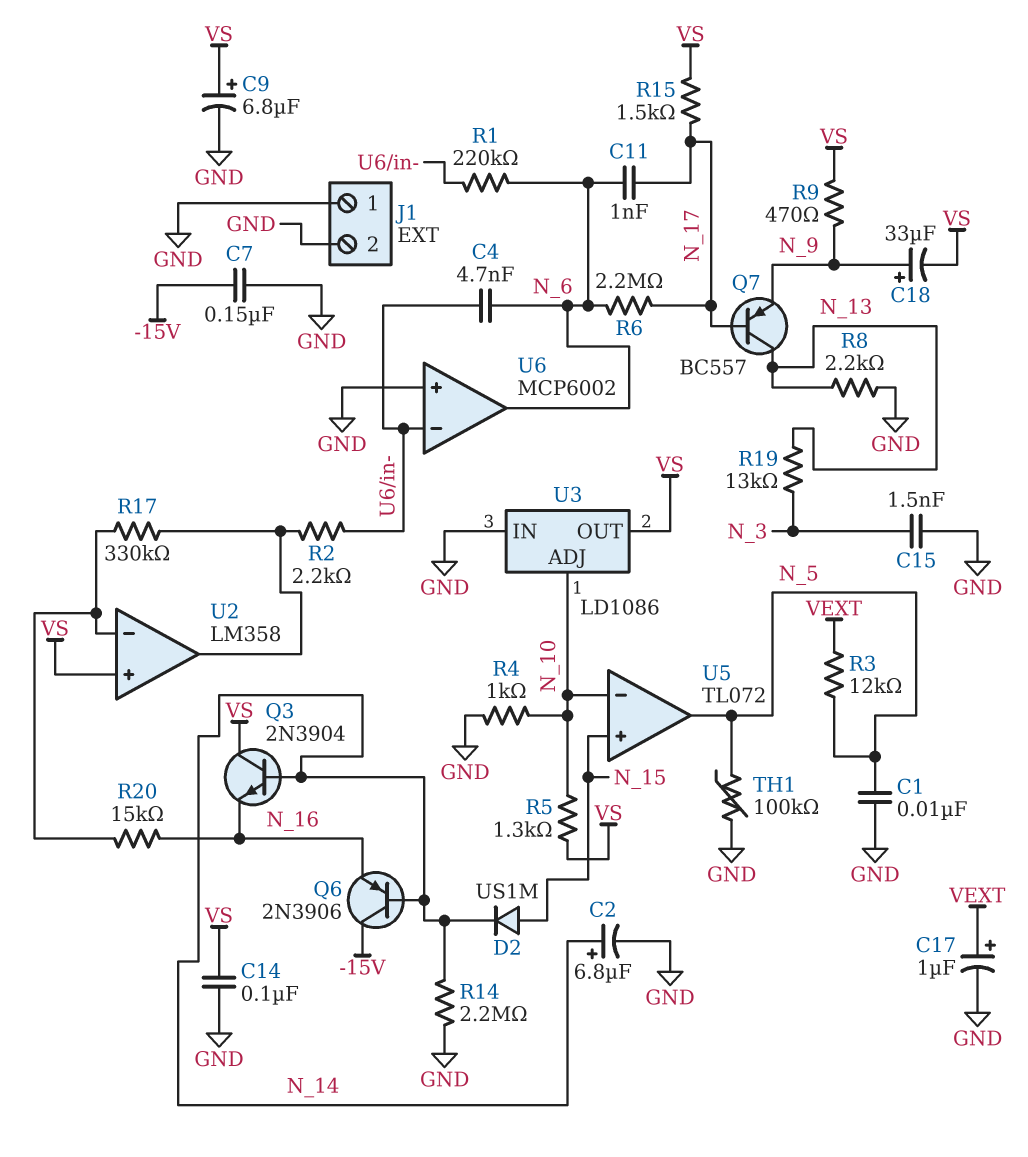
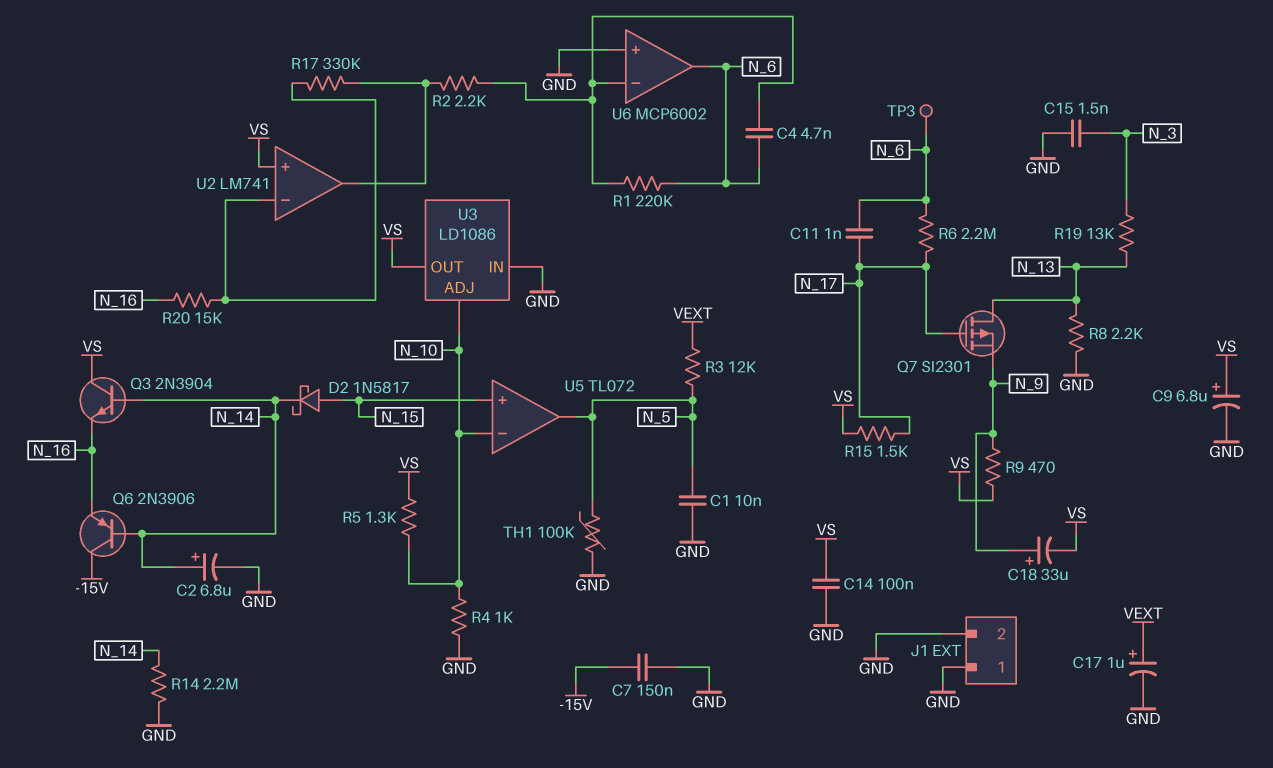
D2: diode US1M (A N_15, K N_14) -> schottky 1N5817 (A N_15, K N_14)
Q7: PNP BC557 (B N_17, C N_13, E N_9) -> PMOS SI2301 (G N_17, D N_13, S N_9)
TP3: none -> test point (N_6)
U2: LM358 -> LM741

